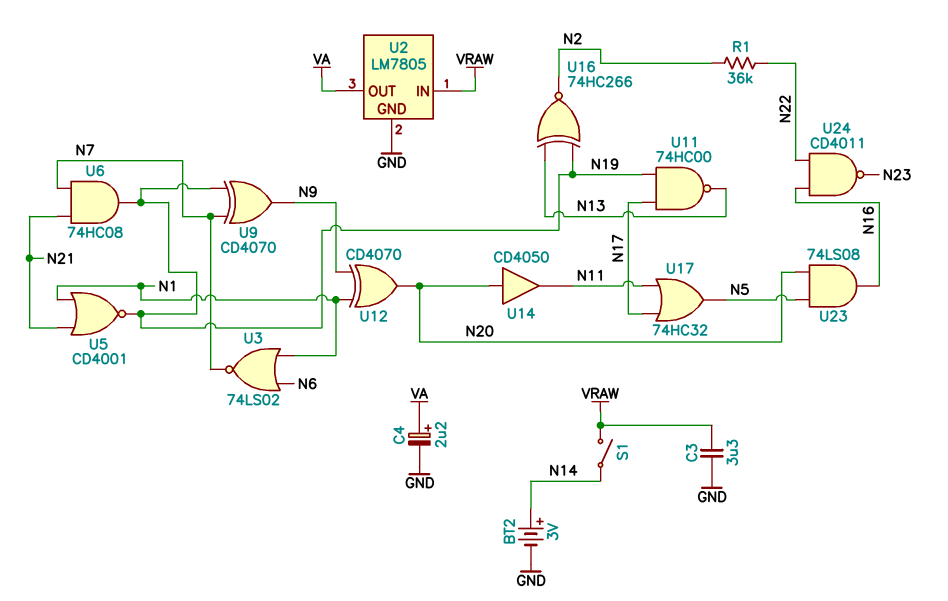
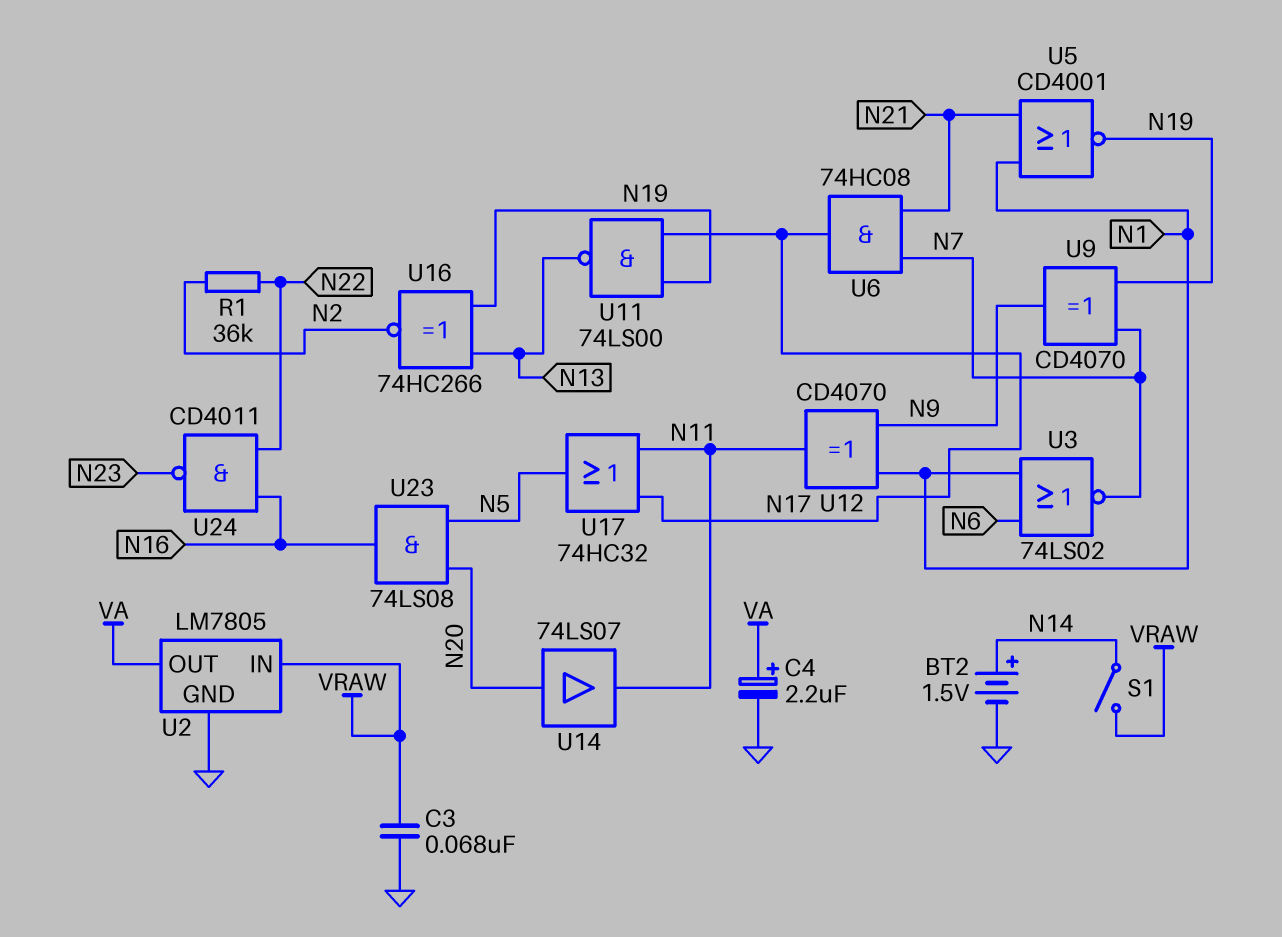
BT2: 3V (plus N14, minus GND) -> 1.5V (plus N14, minus GND)
C3: 3.3uF (GND, VRAW) -> 68nF (GND, VRAW)
U6: AND 74HC08 (in N7, in N21, out N19) -> AND 74HC08 (in N7, in N21, out N17)
U11: NAND 74HC00 (in N17, in N19, out N13) -> NAND 74LS00 (in N17, in N19, out N13)
U12: XOR CD4070 (in N1, in N9, out N20) -> XOR CD4070 (in N1, in N9, out N11)
U14: buffer CD4050 (in N20, out N11) -> buffer 74LS07 (in N20, out N11)

